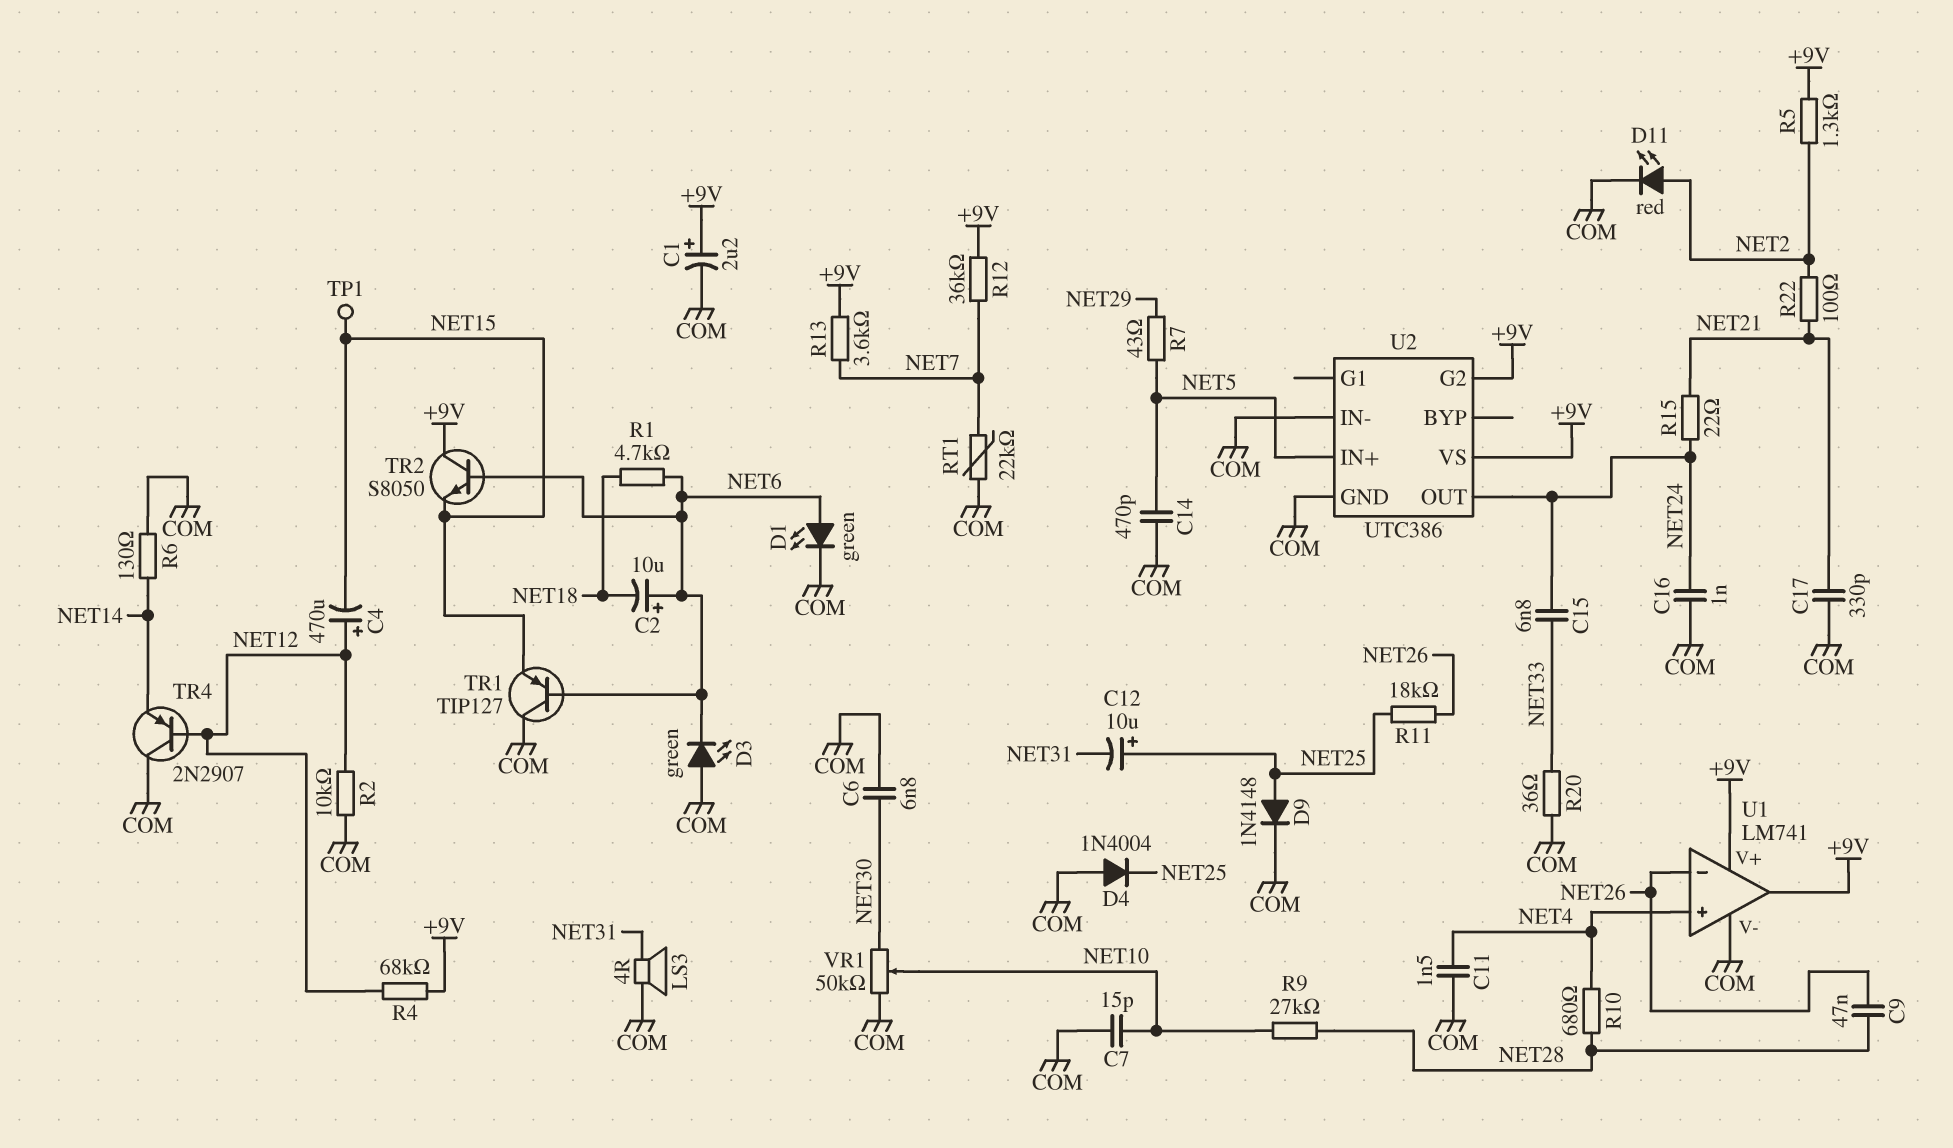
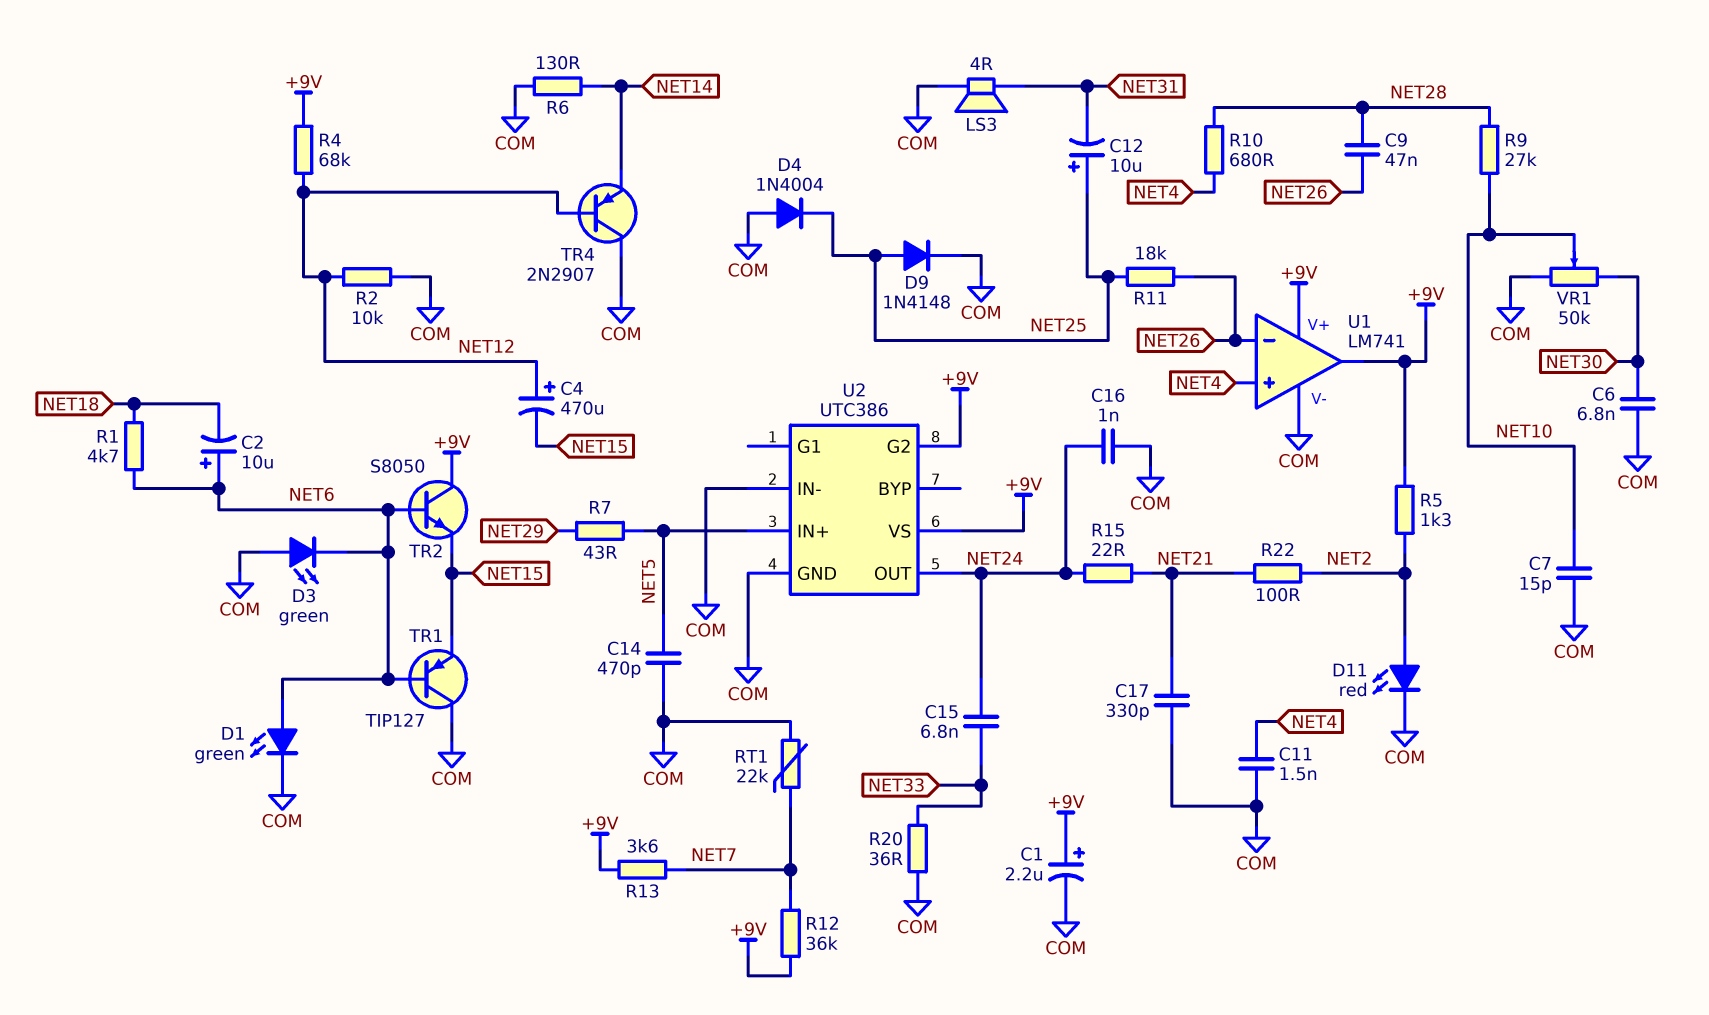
TP1: test point (NET15) -> none

